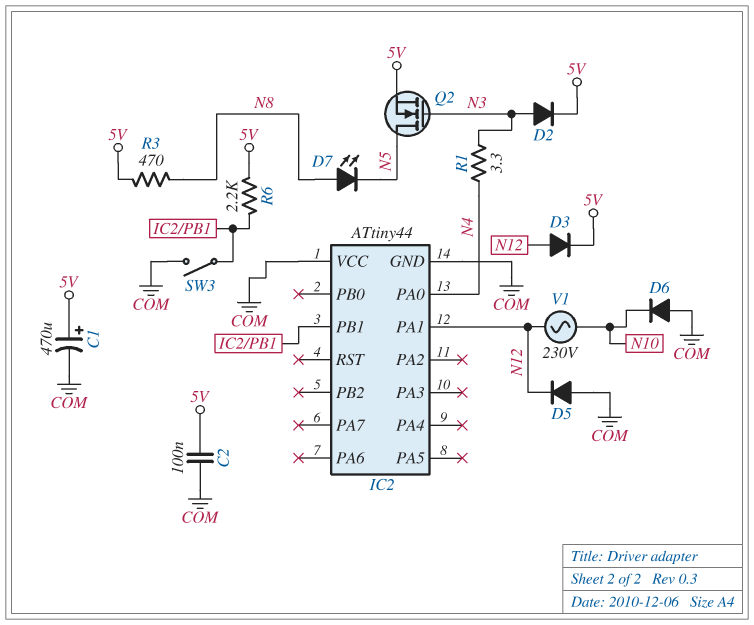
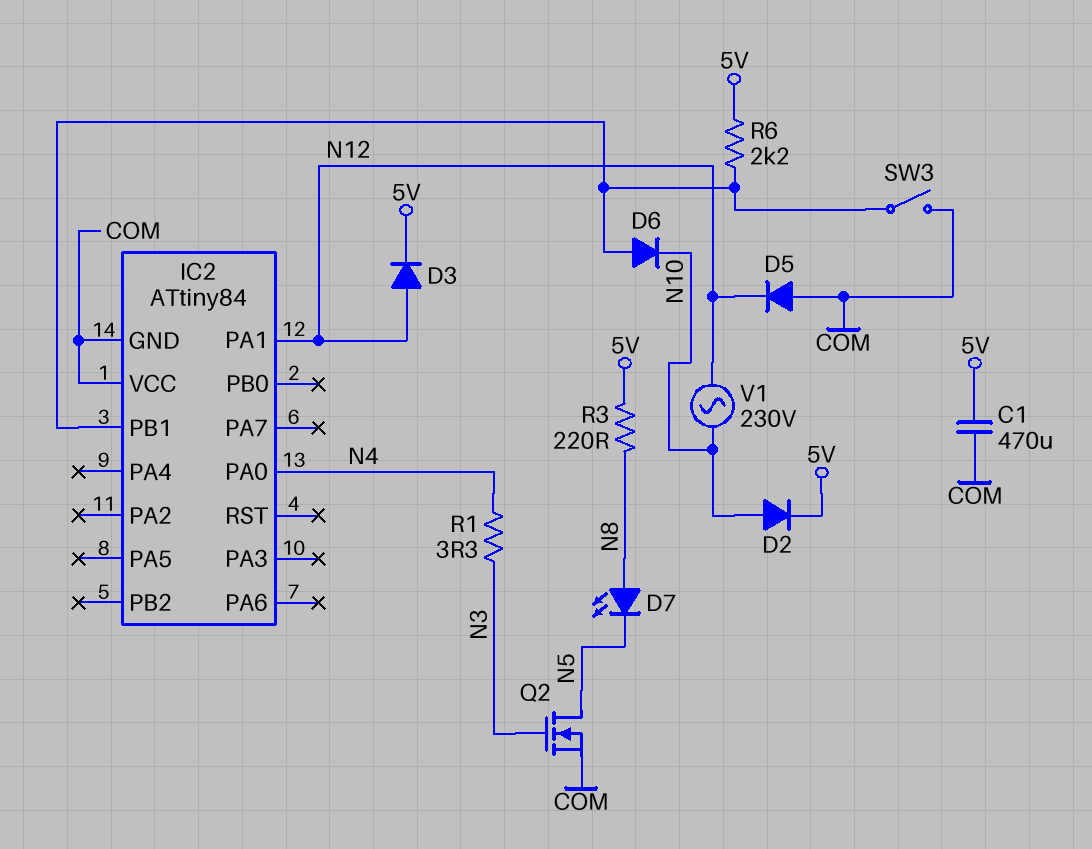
C1: 470uF (plus 5V, minus COM) -> 470uF (5V, COM)
C2: 100nF (5V, COM) -> none
D2: diode (A N3, K 5V) -> diode (A N10, K 5V)
D6: diode (A COM, K N10) -> diode (A IC2/PB1, K N10)
IC2: ATtiny44 -> ATtiny84
Q2: NMOS (G N3, D N5, S 5V) -> NMOS (G N3, D N5, S COM)
R3: 470 (5V, N8) -> 220 (5V, N8)

